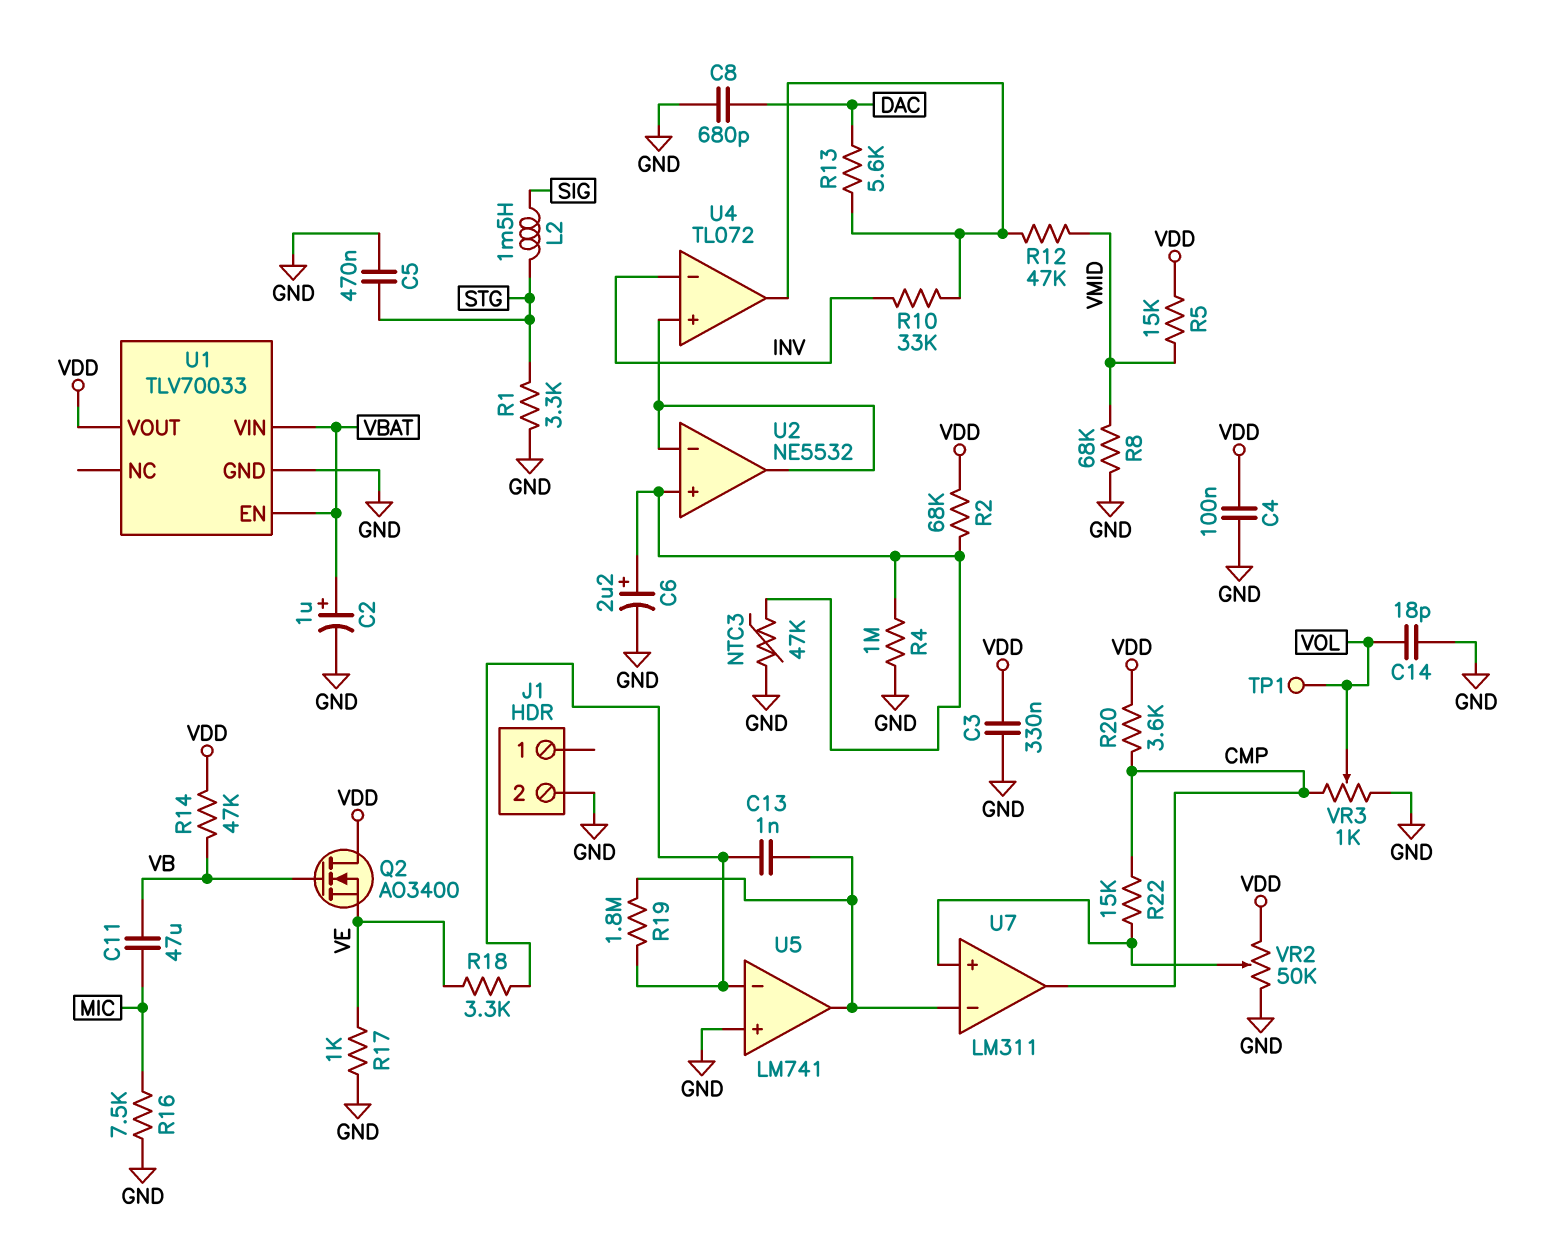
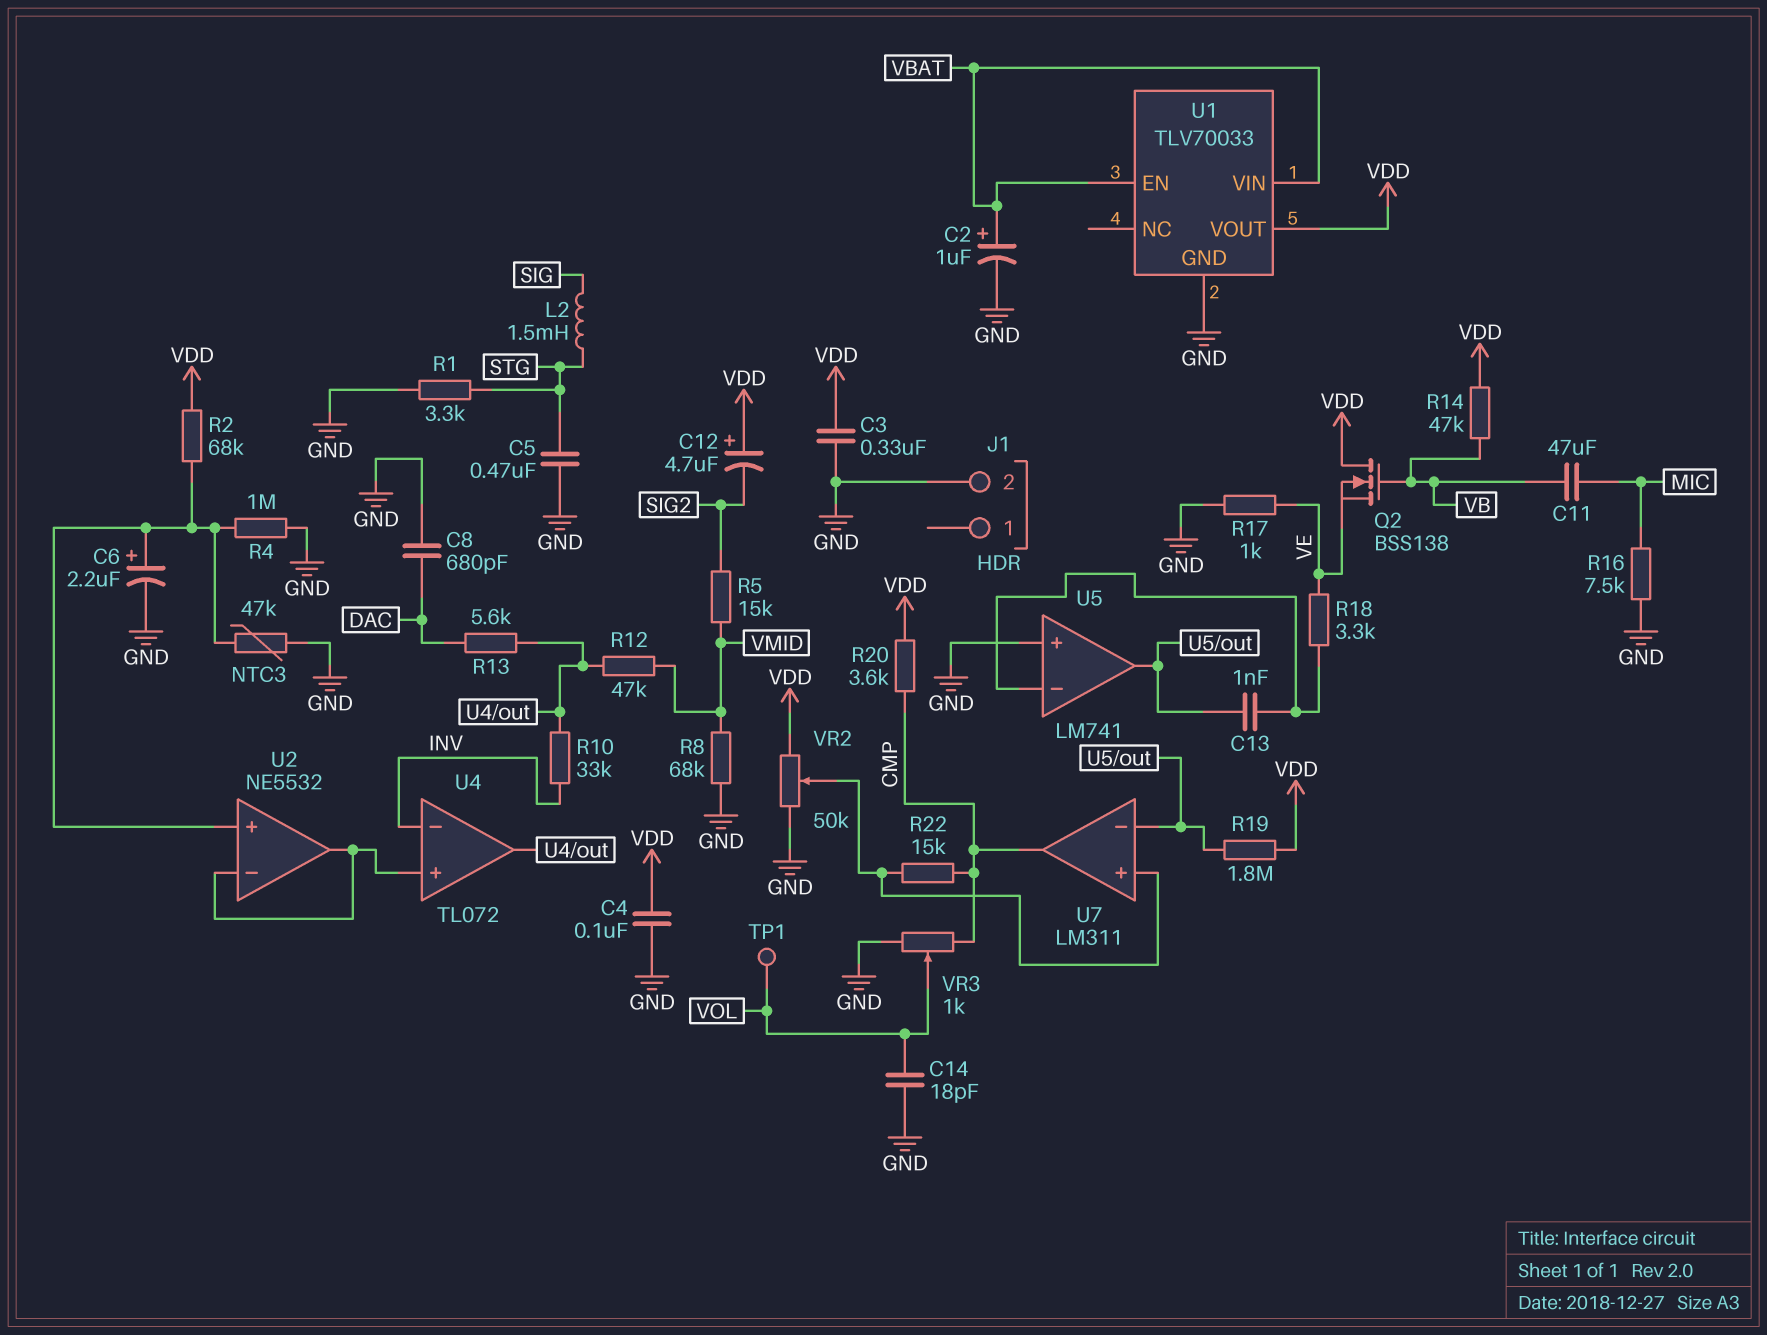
C12: none -> 4.7uF (plus VDD, minus SIG2)
Q2: NMOS AO3400 (G VB, D VDD, S VE) -> NMOS BSS138 (G VB, D VDD, S VE)
R5: 15k (VDD, VMID) -> 15k (SIG2, VMID)
R19: 1.8M (U5/in-, U5/out) -> 1.8M (U5/out, VDD)

